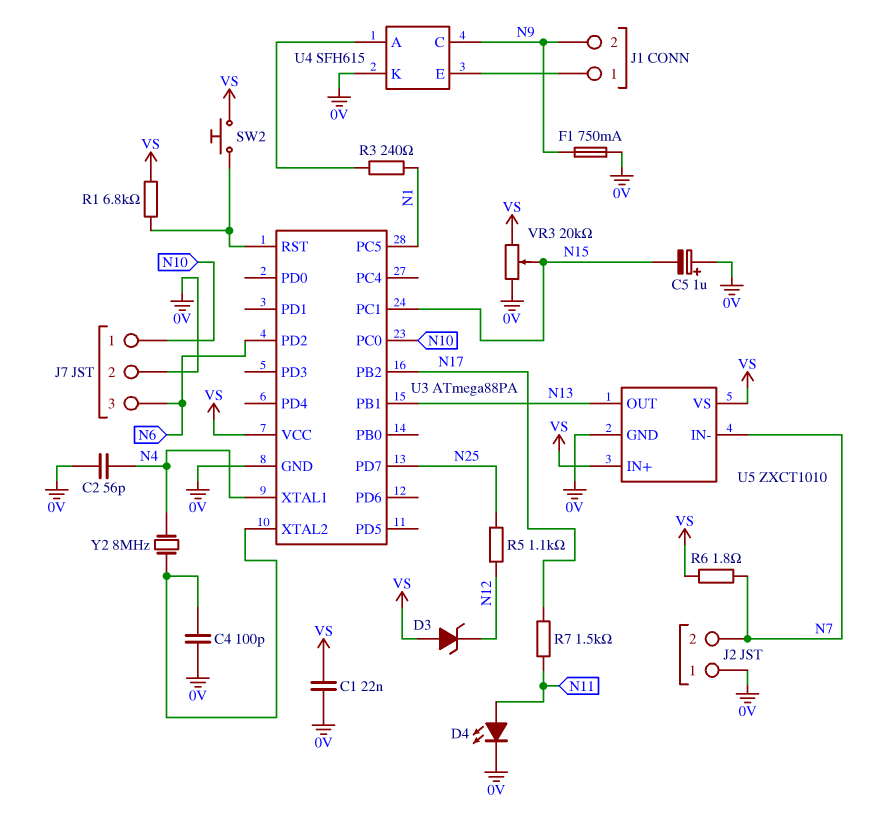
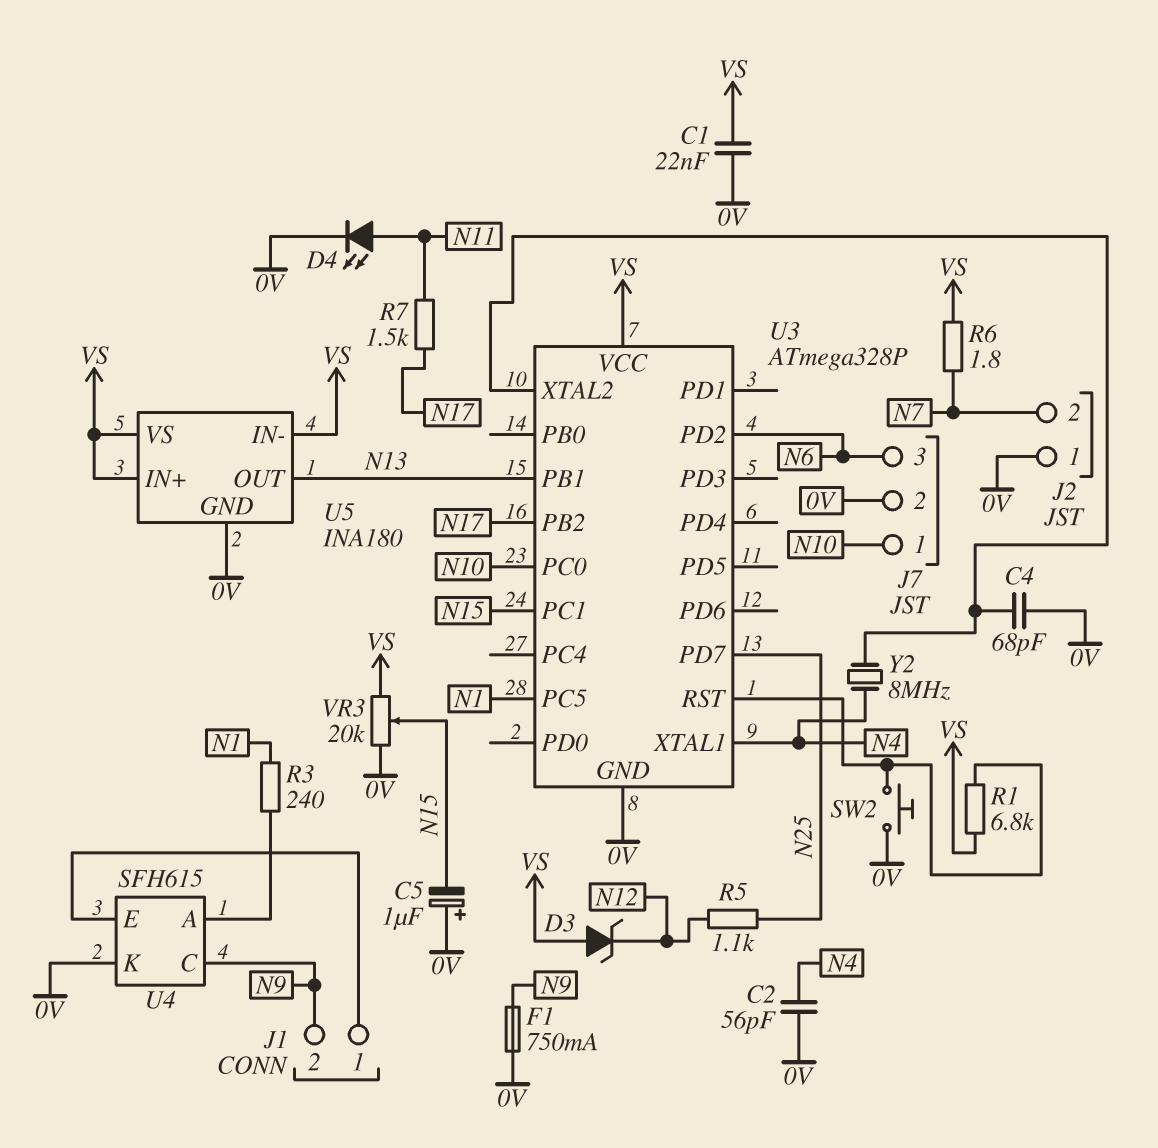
C4: 100pF (0V, U3/XTAL2) -> 68pF (0V, U3/XTAL2)
SW2: button (U3/RST, VS) -> button (0V, U3/RST)
U3: ATmega88PA -> ATmega328P
U5: ZXCT1010 -> INA180
U5 pin IN-: N7 -> VS

